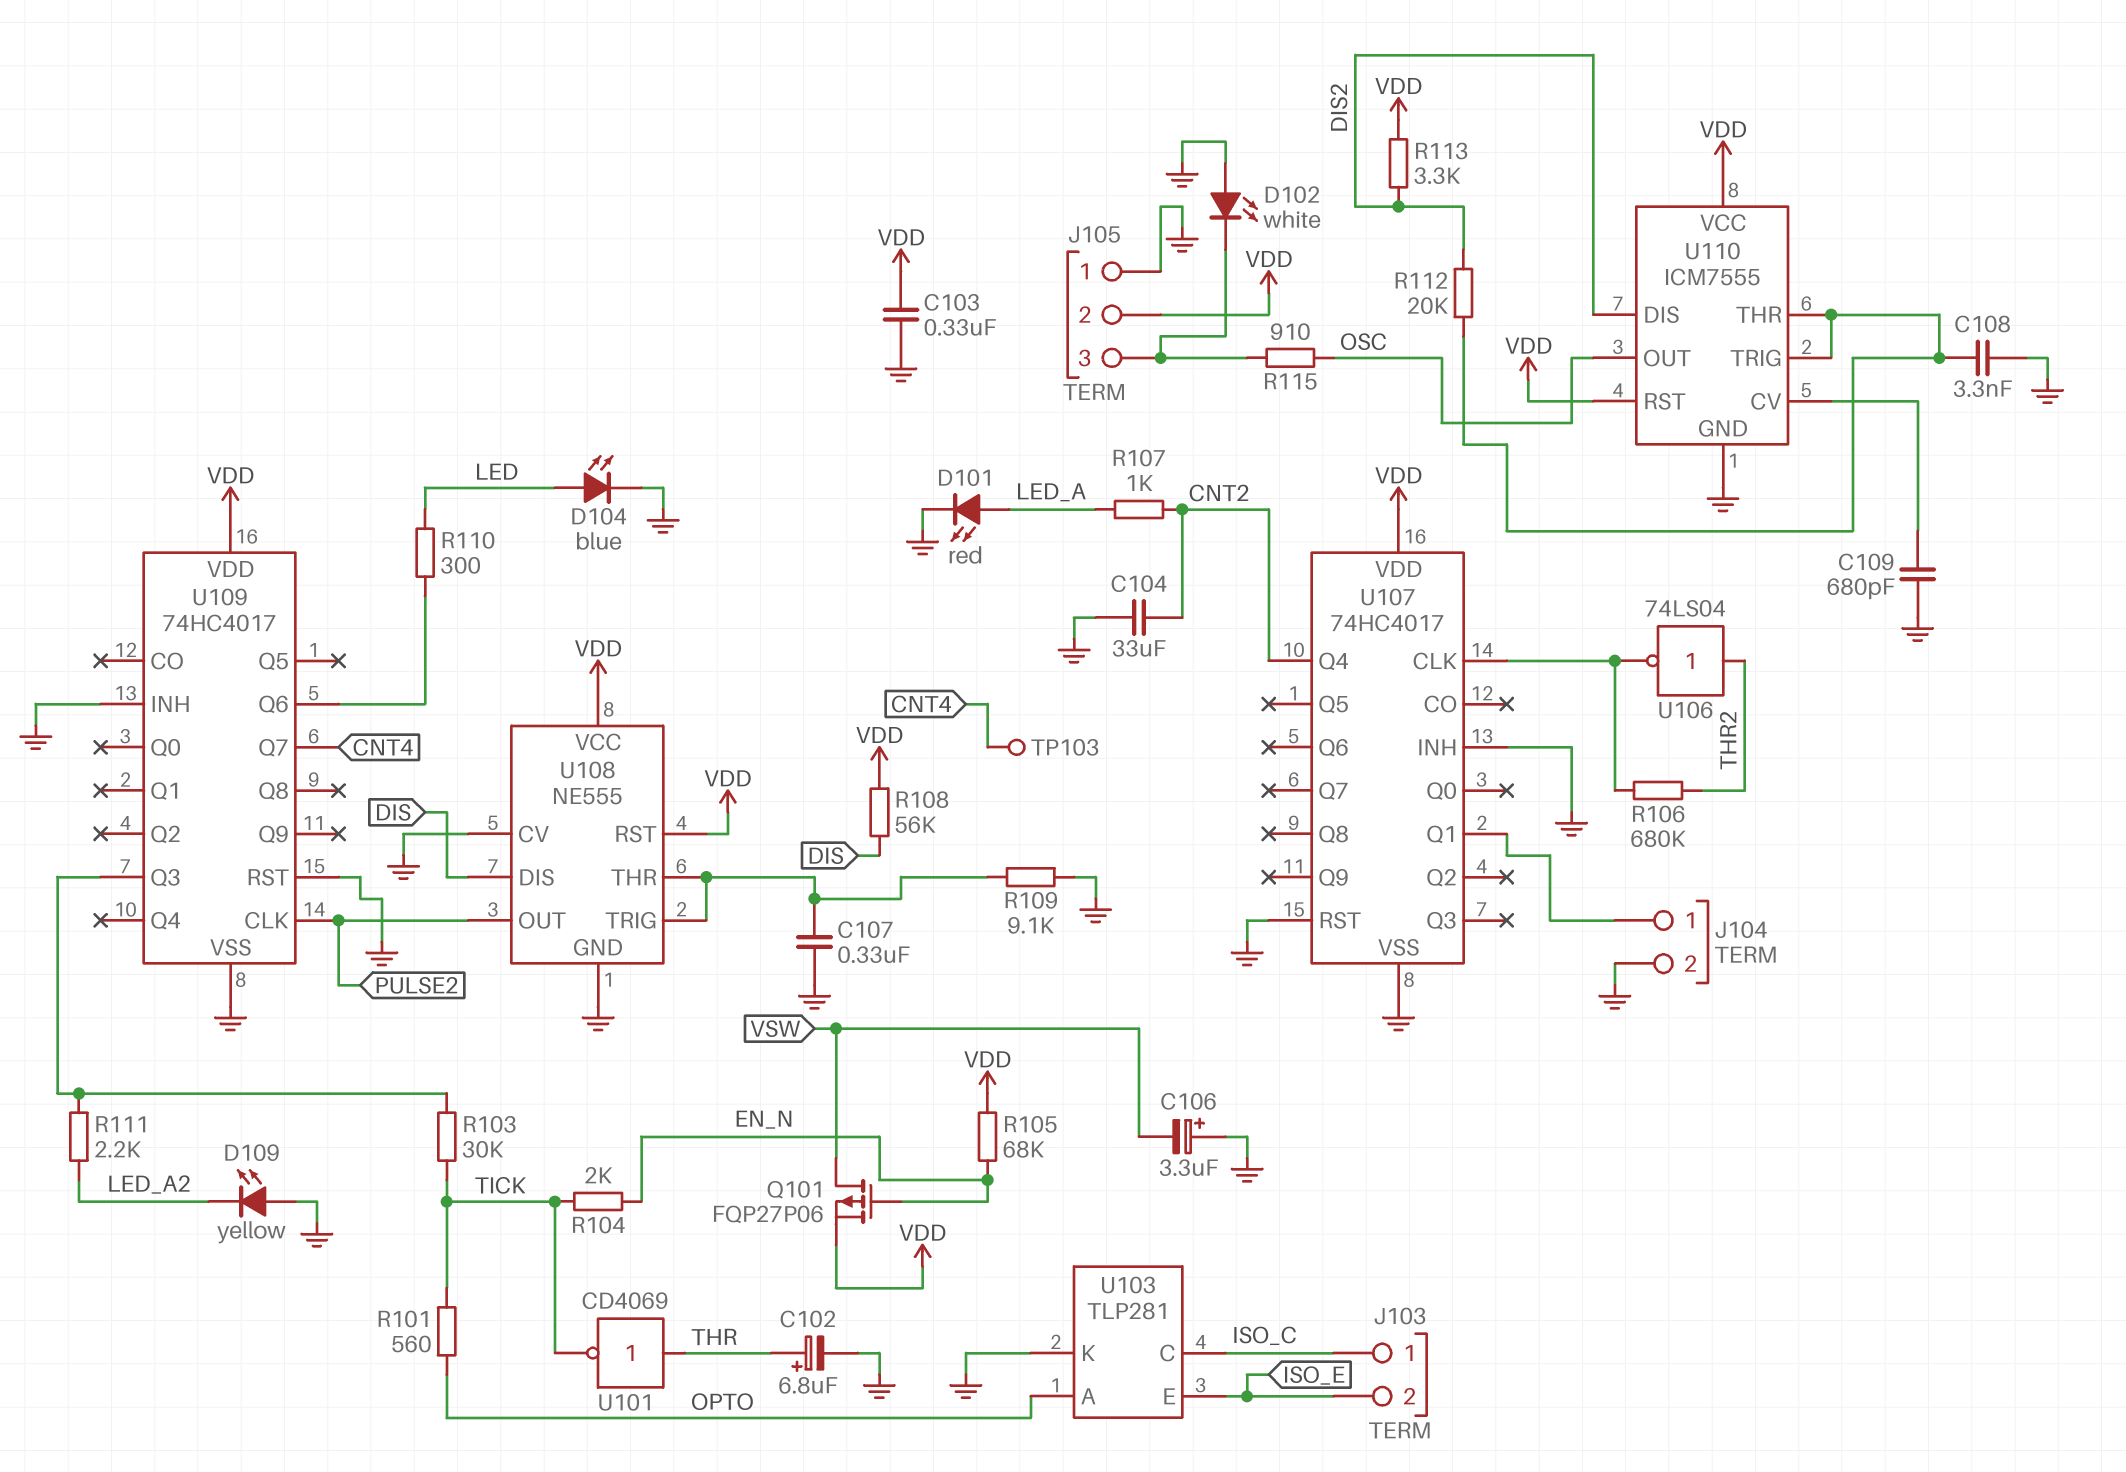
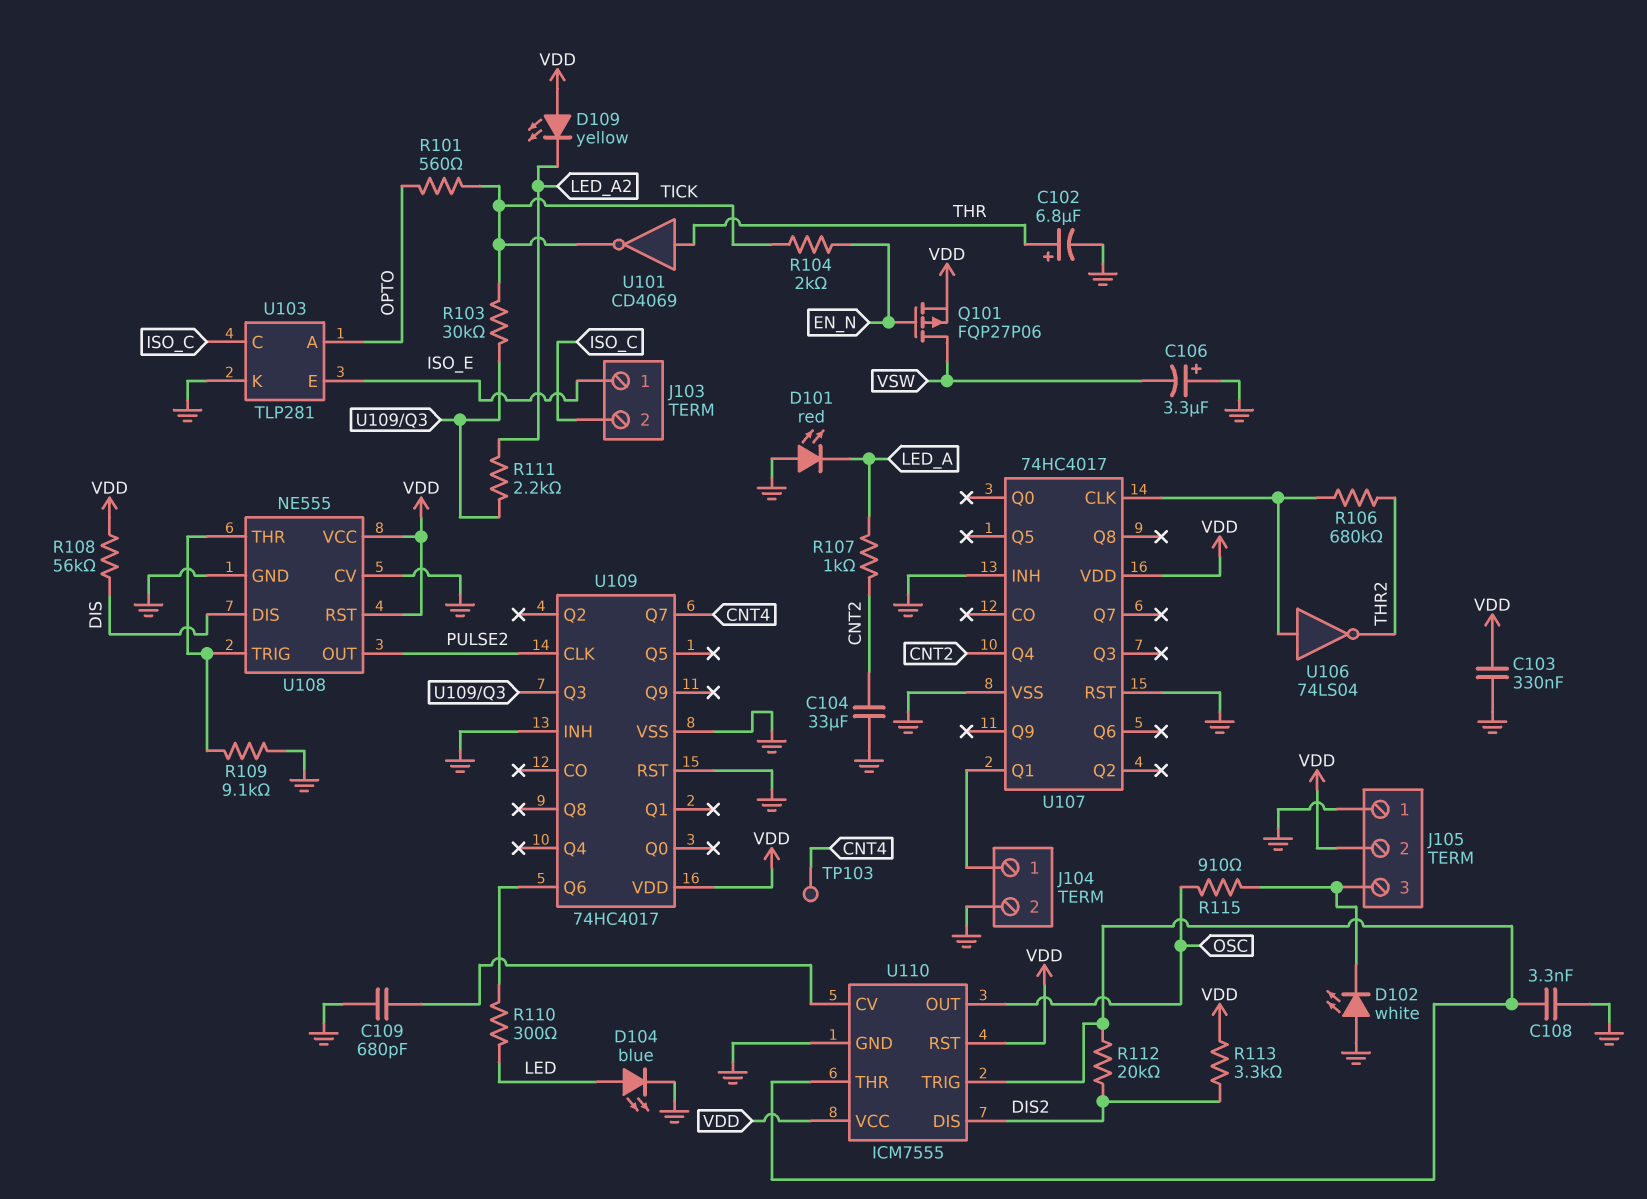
C107: 330nF (GND, U108/THR) -> none
D101: LED red (A LED_A, K GND) -> LED red (A GND, K LED_A)
D109: LED yellow (A GND, K LED_A2) -> LED yellow (A VDD, K LED_A2)
J103 pin 1: ISO_C -> ISO_E
J103 pin 2: ISO_E -> ISO_C
R105: 68k (EN_N, VDD) -> none
U106: NOT 74LS04 (in THR2, out U107/CLK) -> NOT 74LS04 (in U107/CLK, out THR2)

